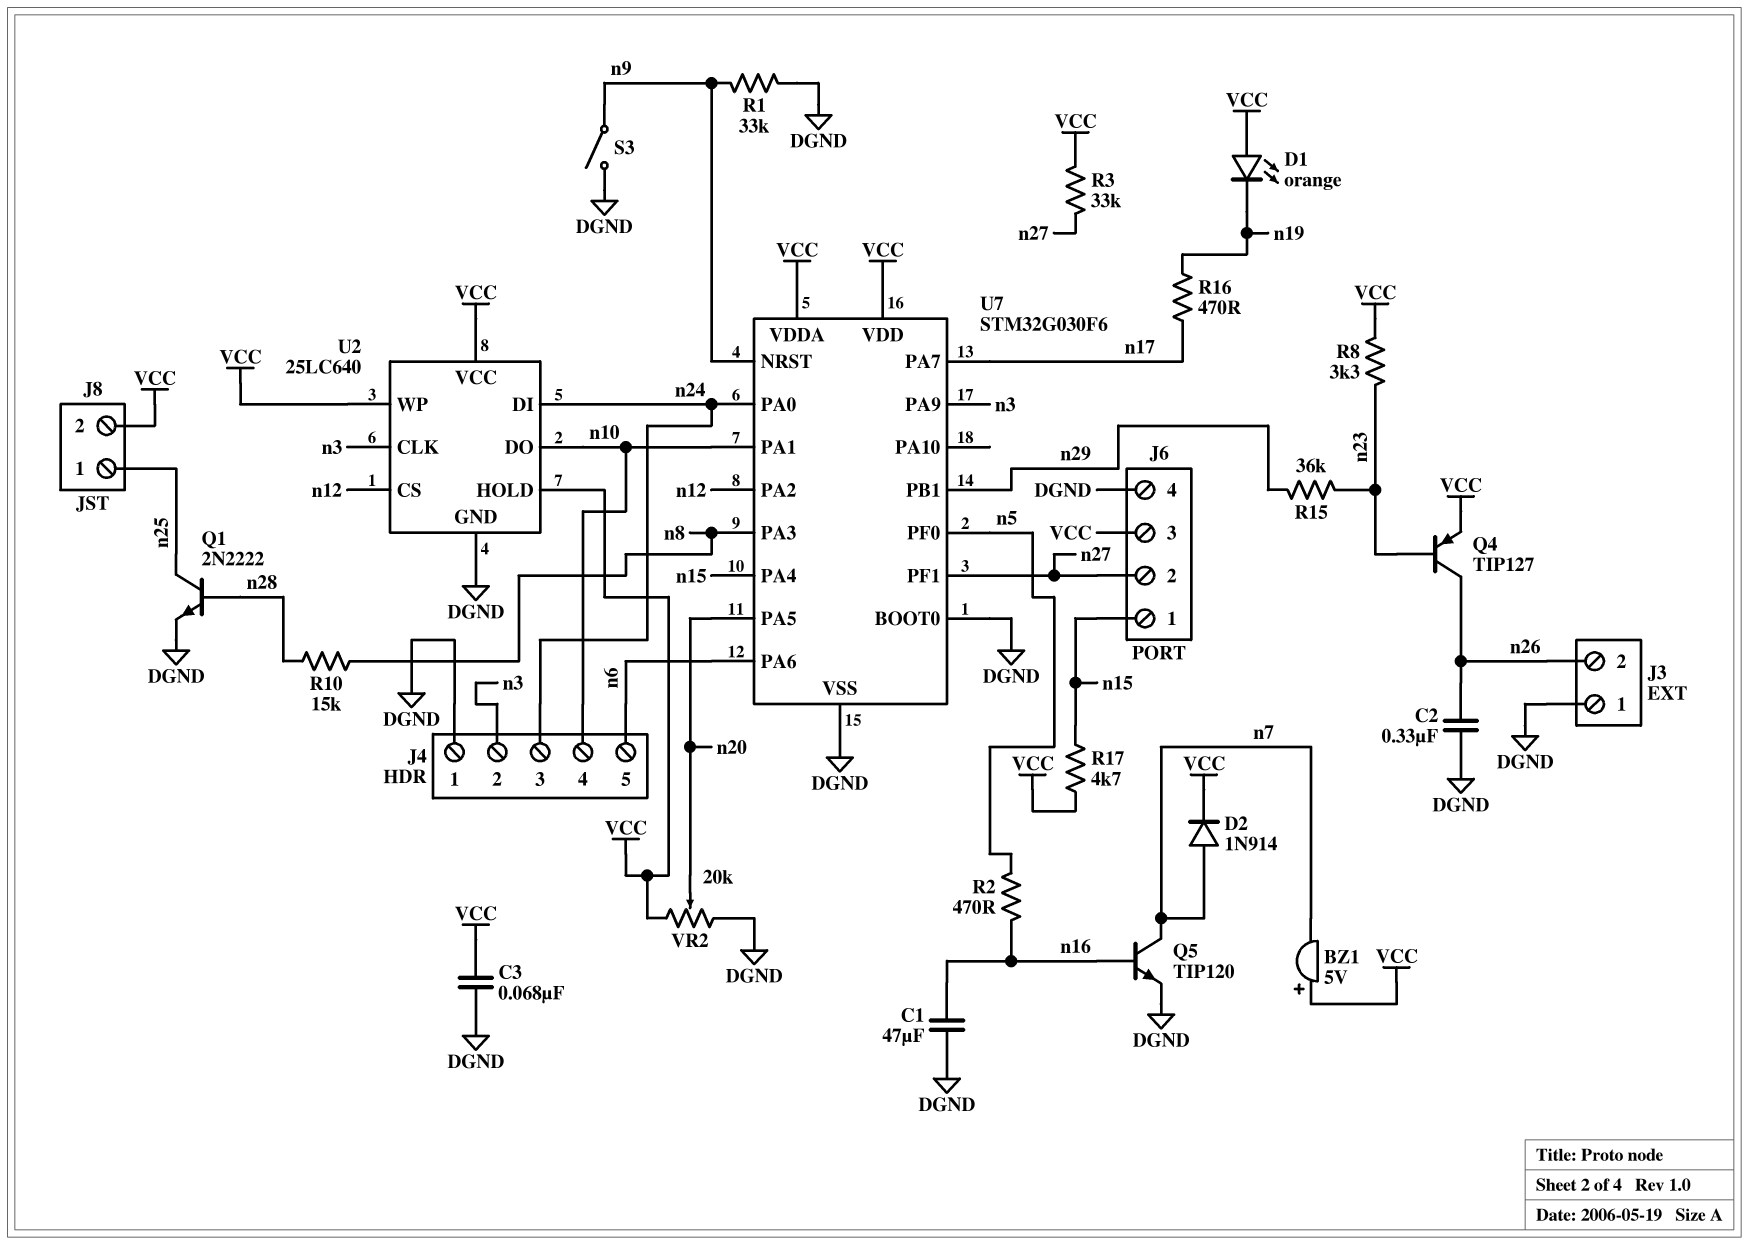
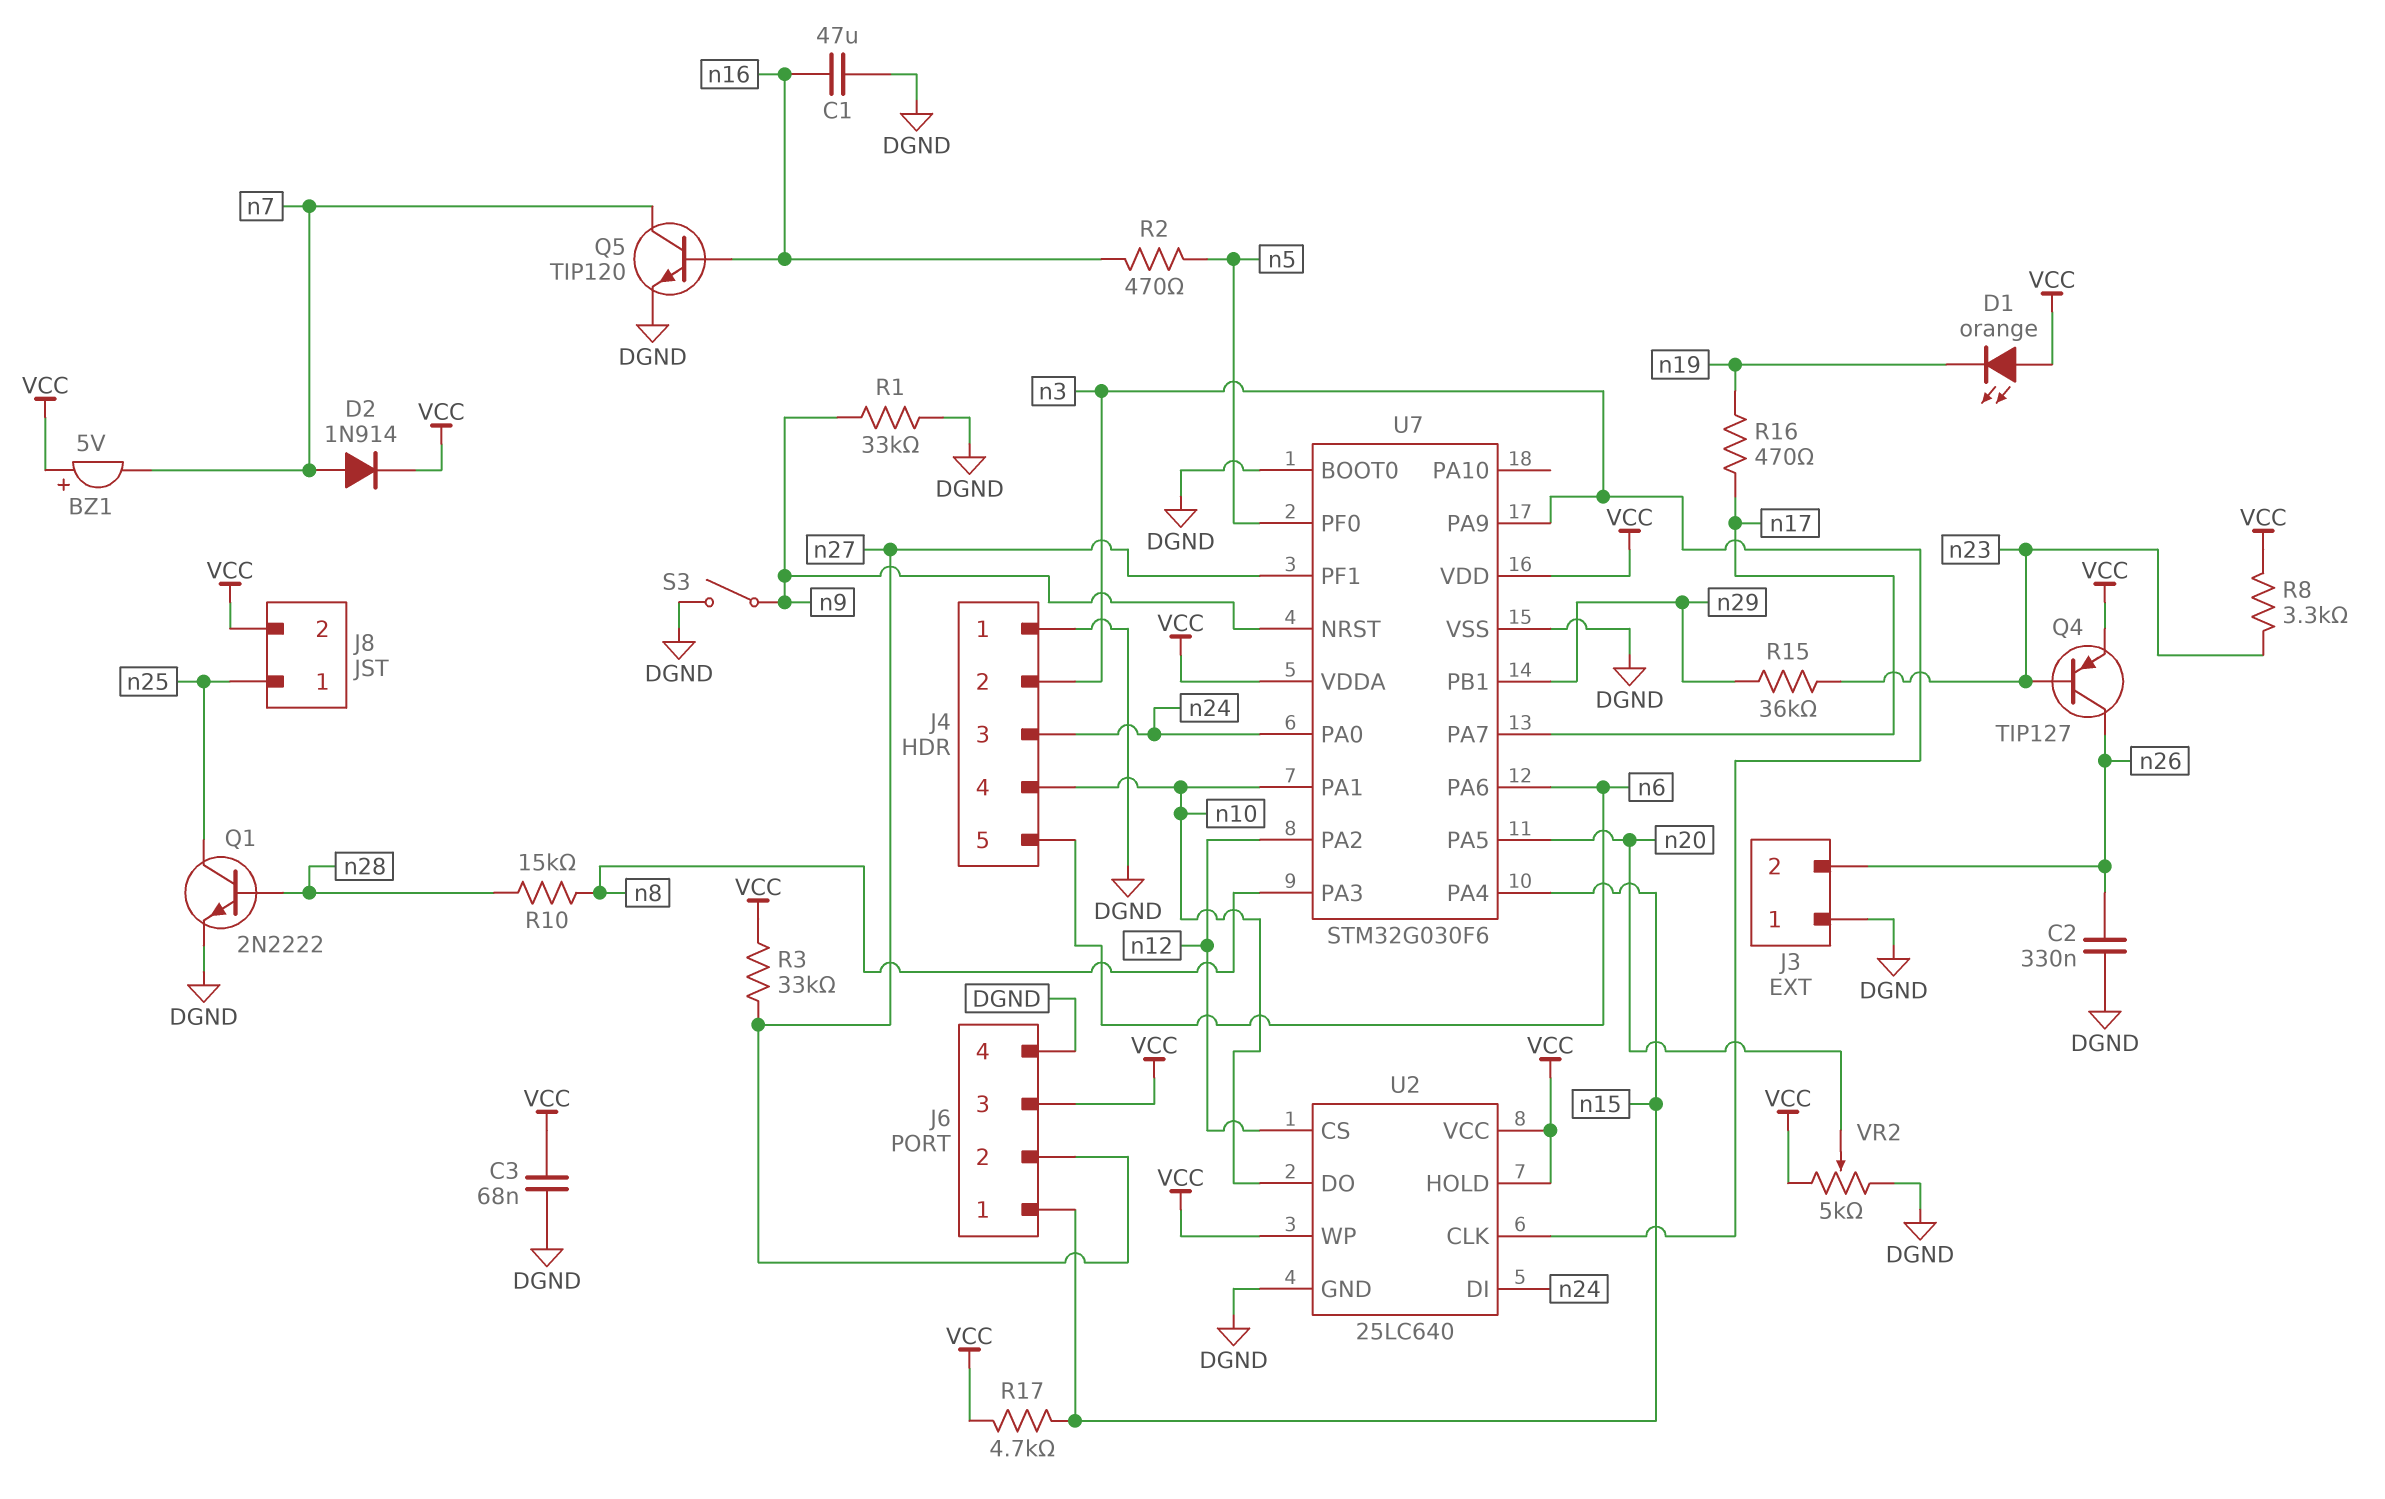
VR2: 20k (DGND, VCC, wiper n20) -> 5k (DGND, VCC, wiper n20)

